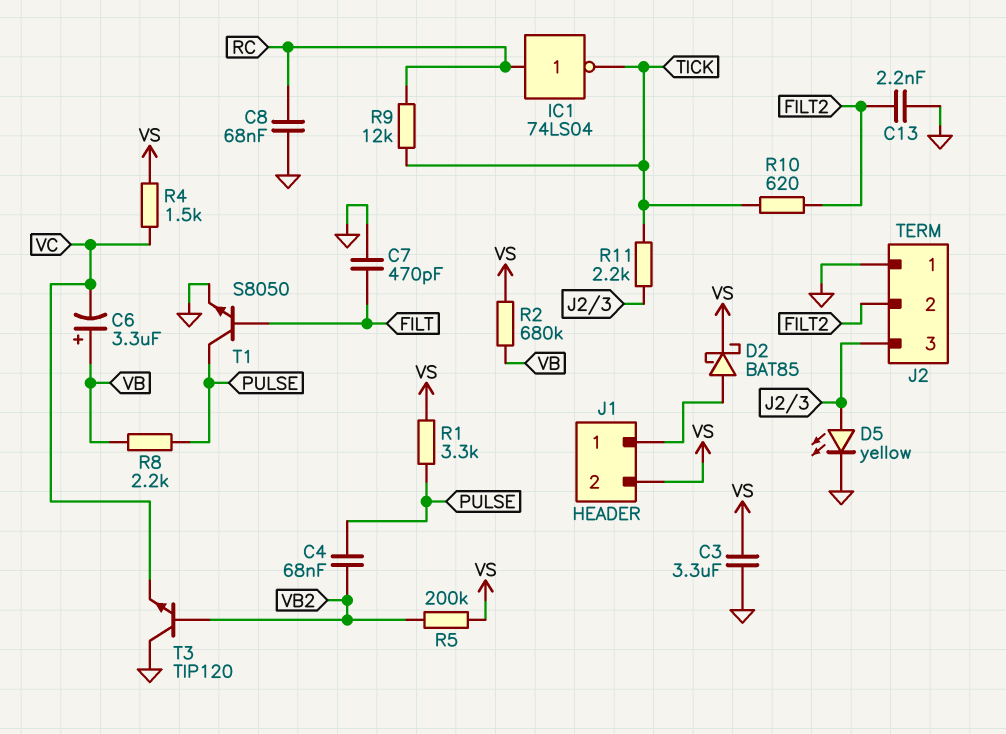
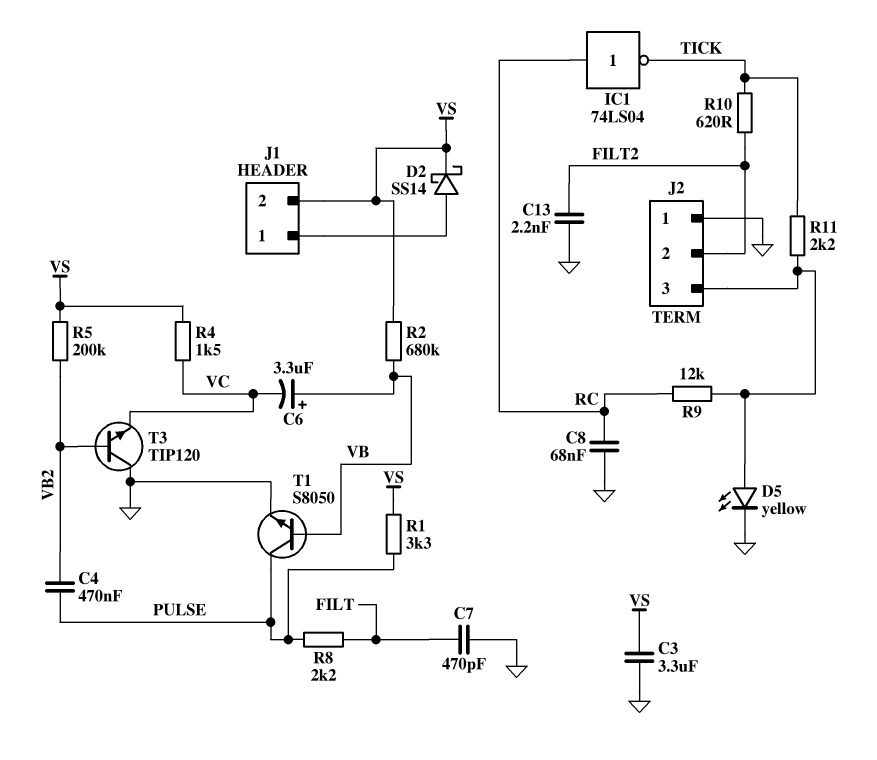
C4: 68nF (PULSE, VB2) -> 470nF (PULSE, VB2)
D2: schottky BAT85 (A J1/1, K VS) -> schottky SS14 (A J1/1, K VS)
R8: 2.2k (PULSE, VB) -> 2.2k (FILT, PULSE)
R9: 12k (RC, TICK) -> 12k (J2/3, RC)
T1: NPN S8050 (B FILT, C PULSE, E GND) -> NPN S8050 (B VB, C PULSE, E GND)

